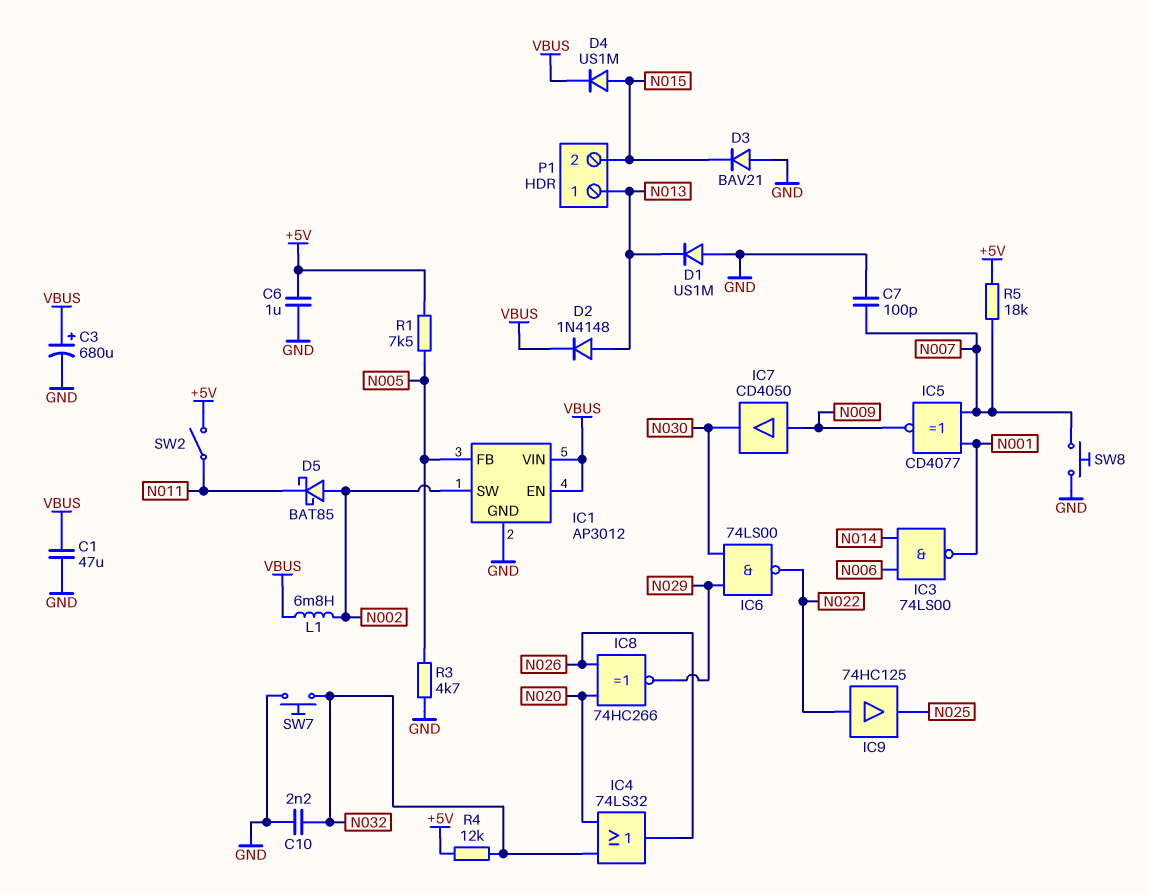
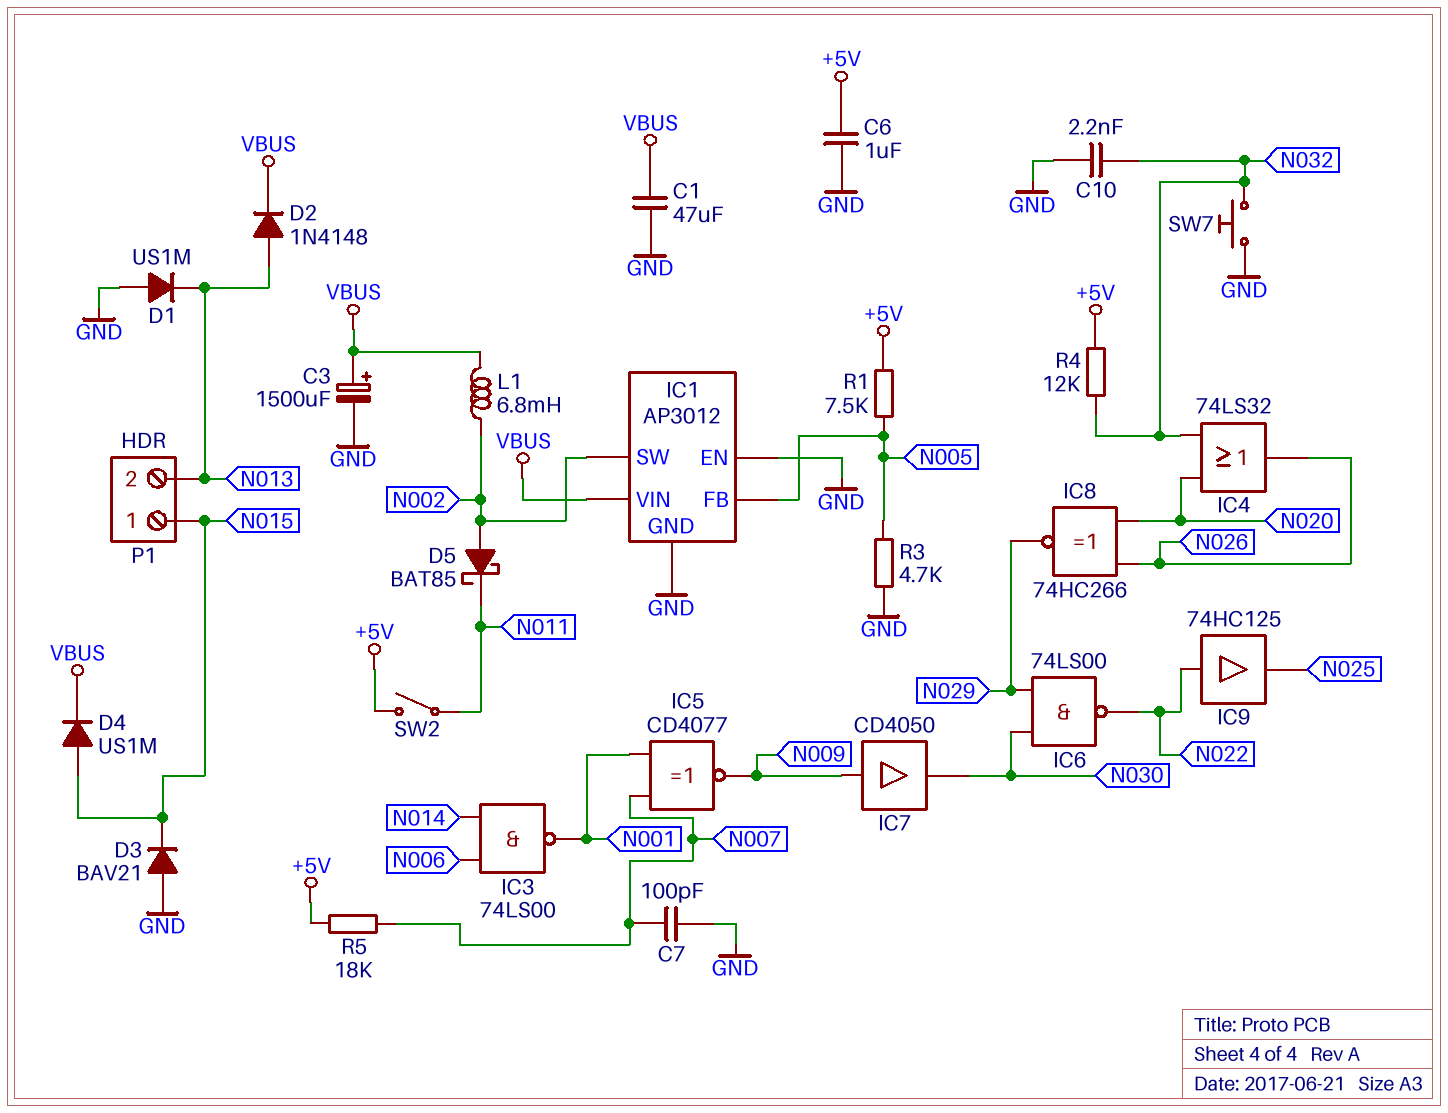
C3: 680uF (plus VBUS, minus GND) -> 1500uF (plus VBUS, minus GND)
IC1 pin EN: VBUS -> GND
P1 pin 1: N013 -> N015
P1 pin 2: N015 -> N013
SW8: button (GND, N007) -> none

